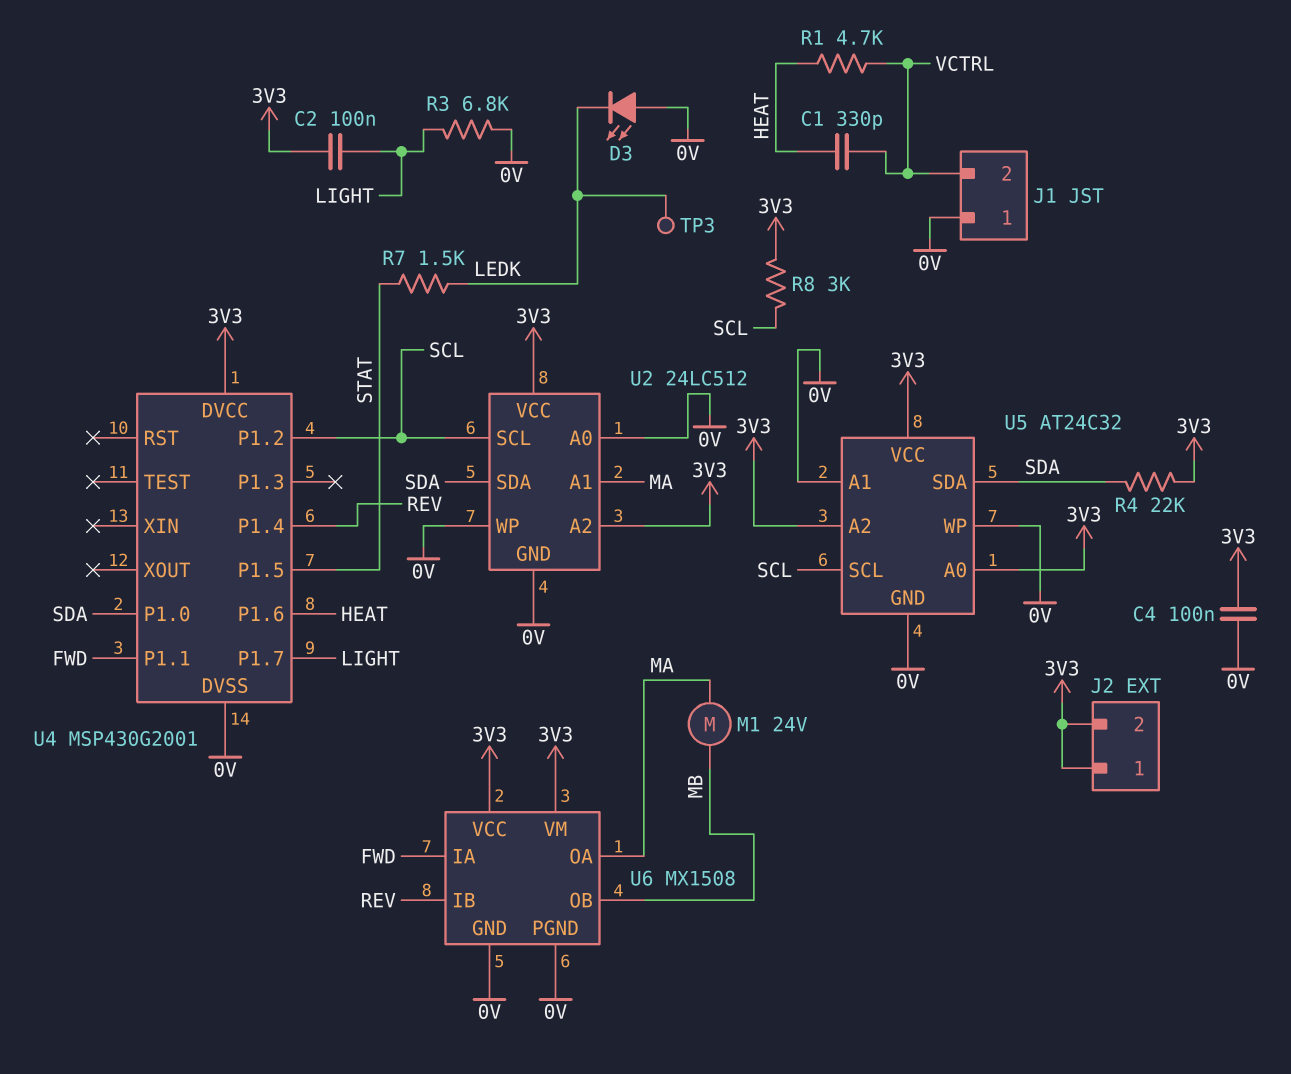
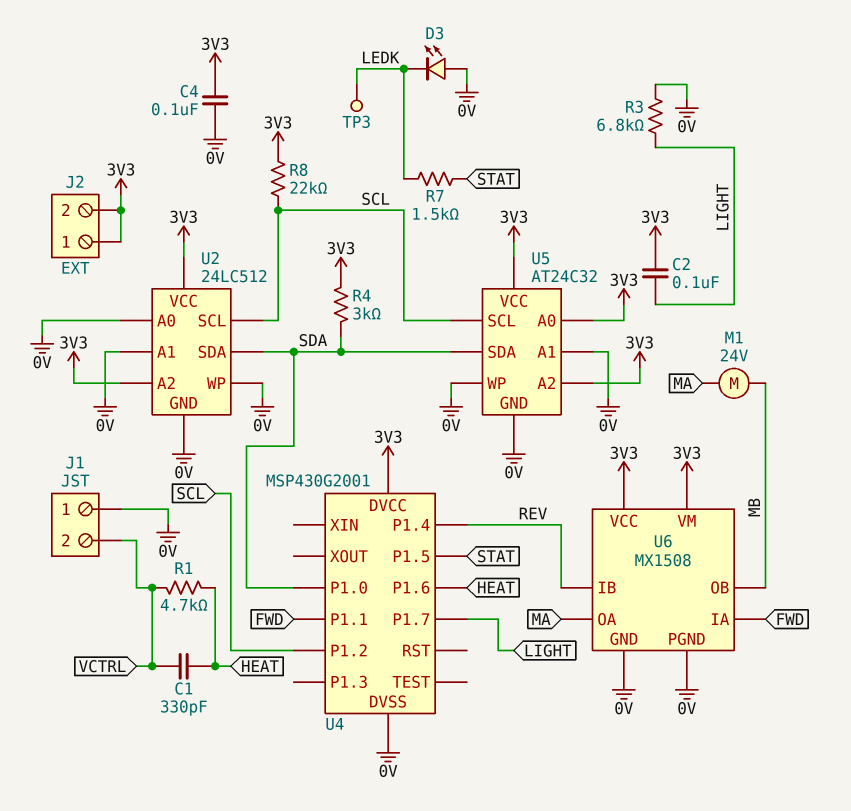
R4: 22k (3V3, SDA) -> 3k (3V3, SDA)
R8: 3k (3V3, SCL) -> 22k (3V3, SCL)
U2 pin A1: MA -> 0V

